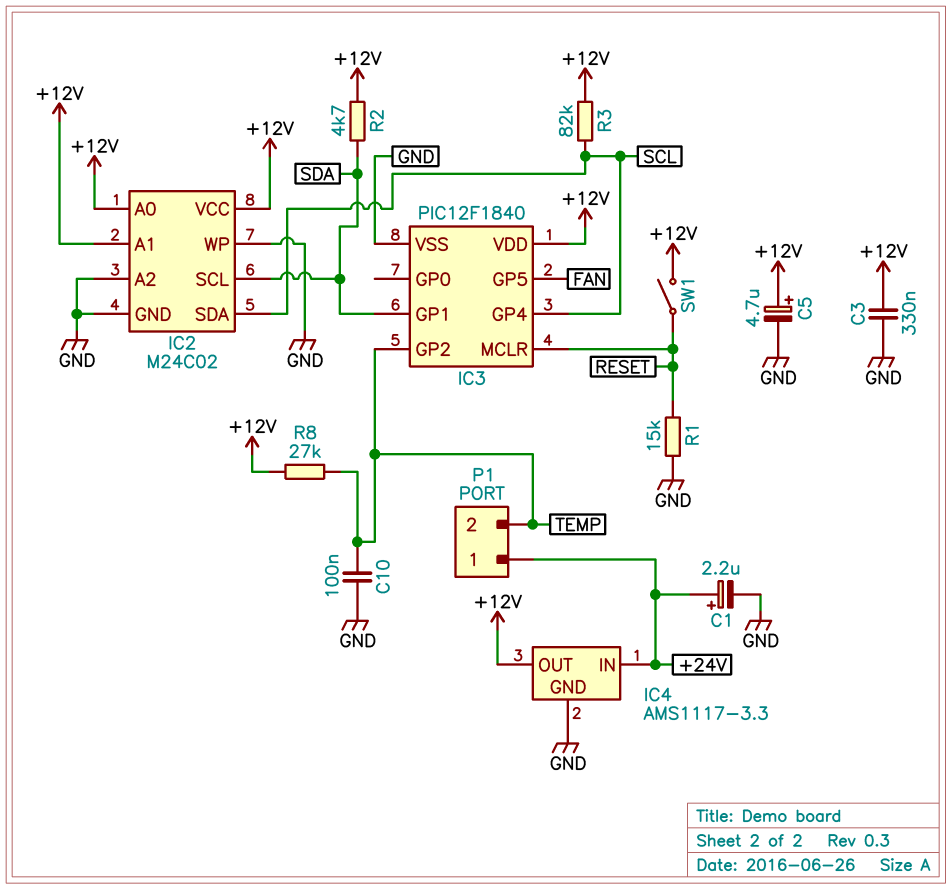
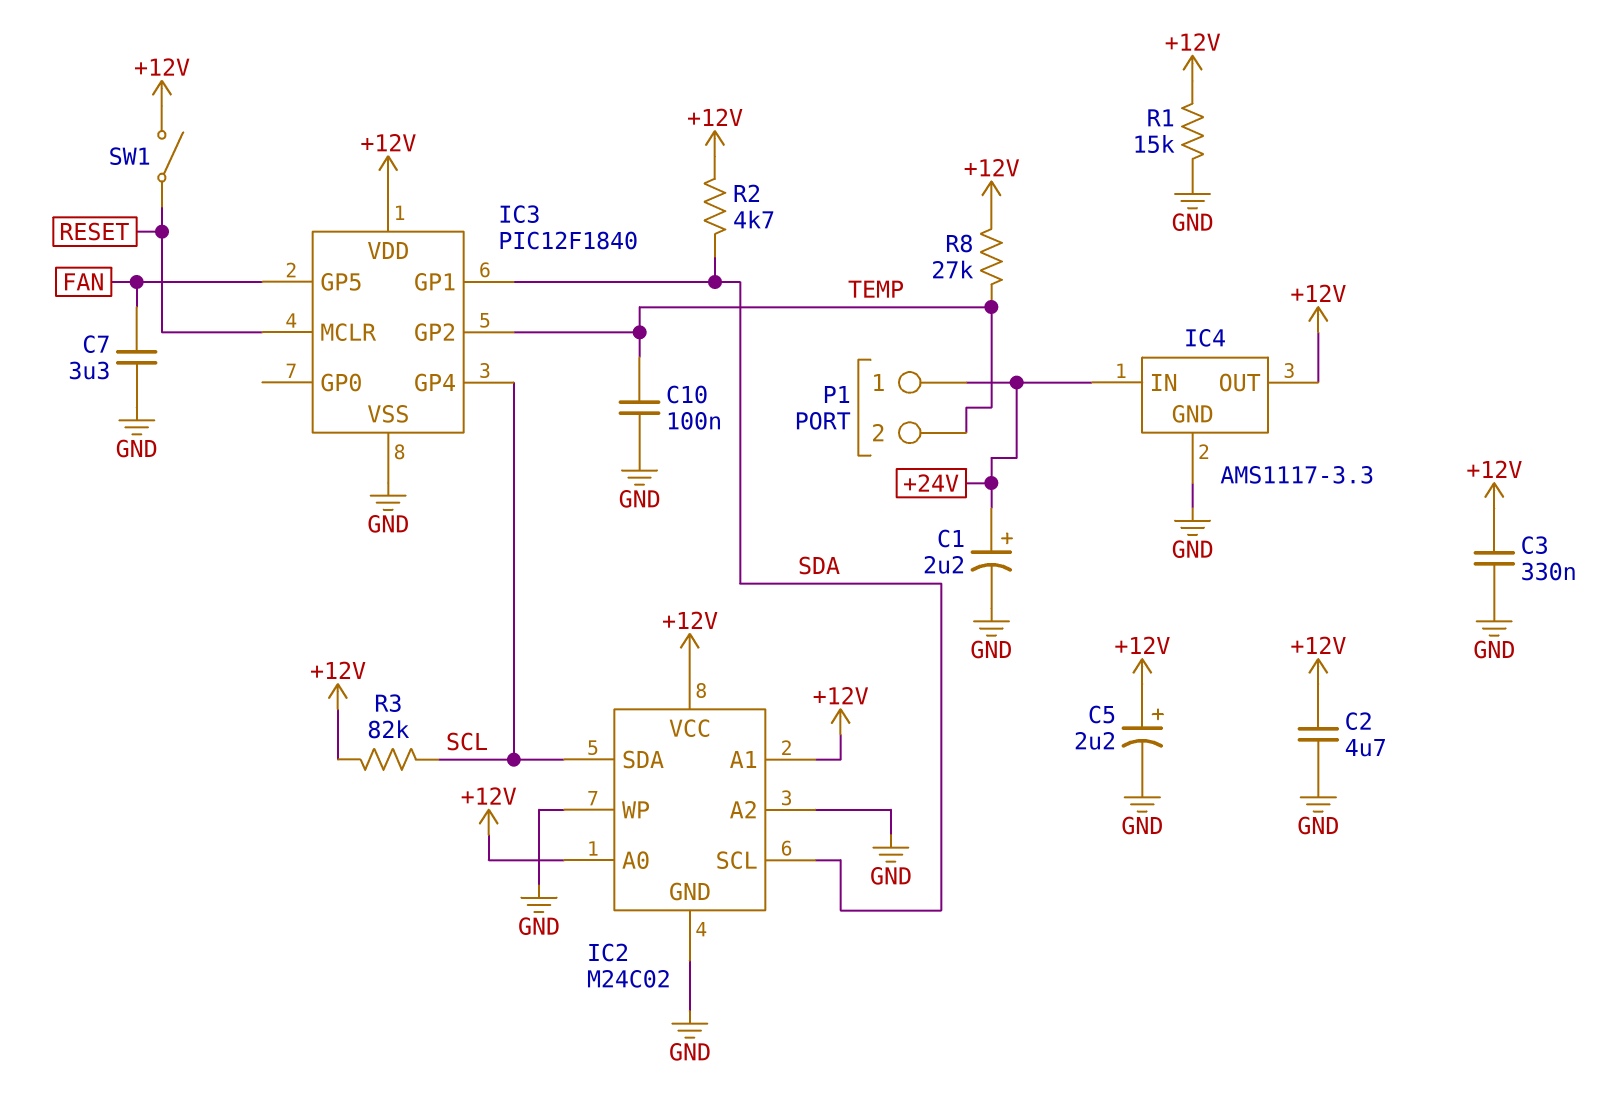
C2: none -> 4.7uF (+12V, GND)
C5: 4.7uF (plus +12V, minus GND) -> 2.2uF (plus +12V, minus GND)
C7: none -> 3.3uF (FAN, GND)
R1: 15k (GND, RESET) -> 15k (+12V, GND)

